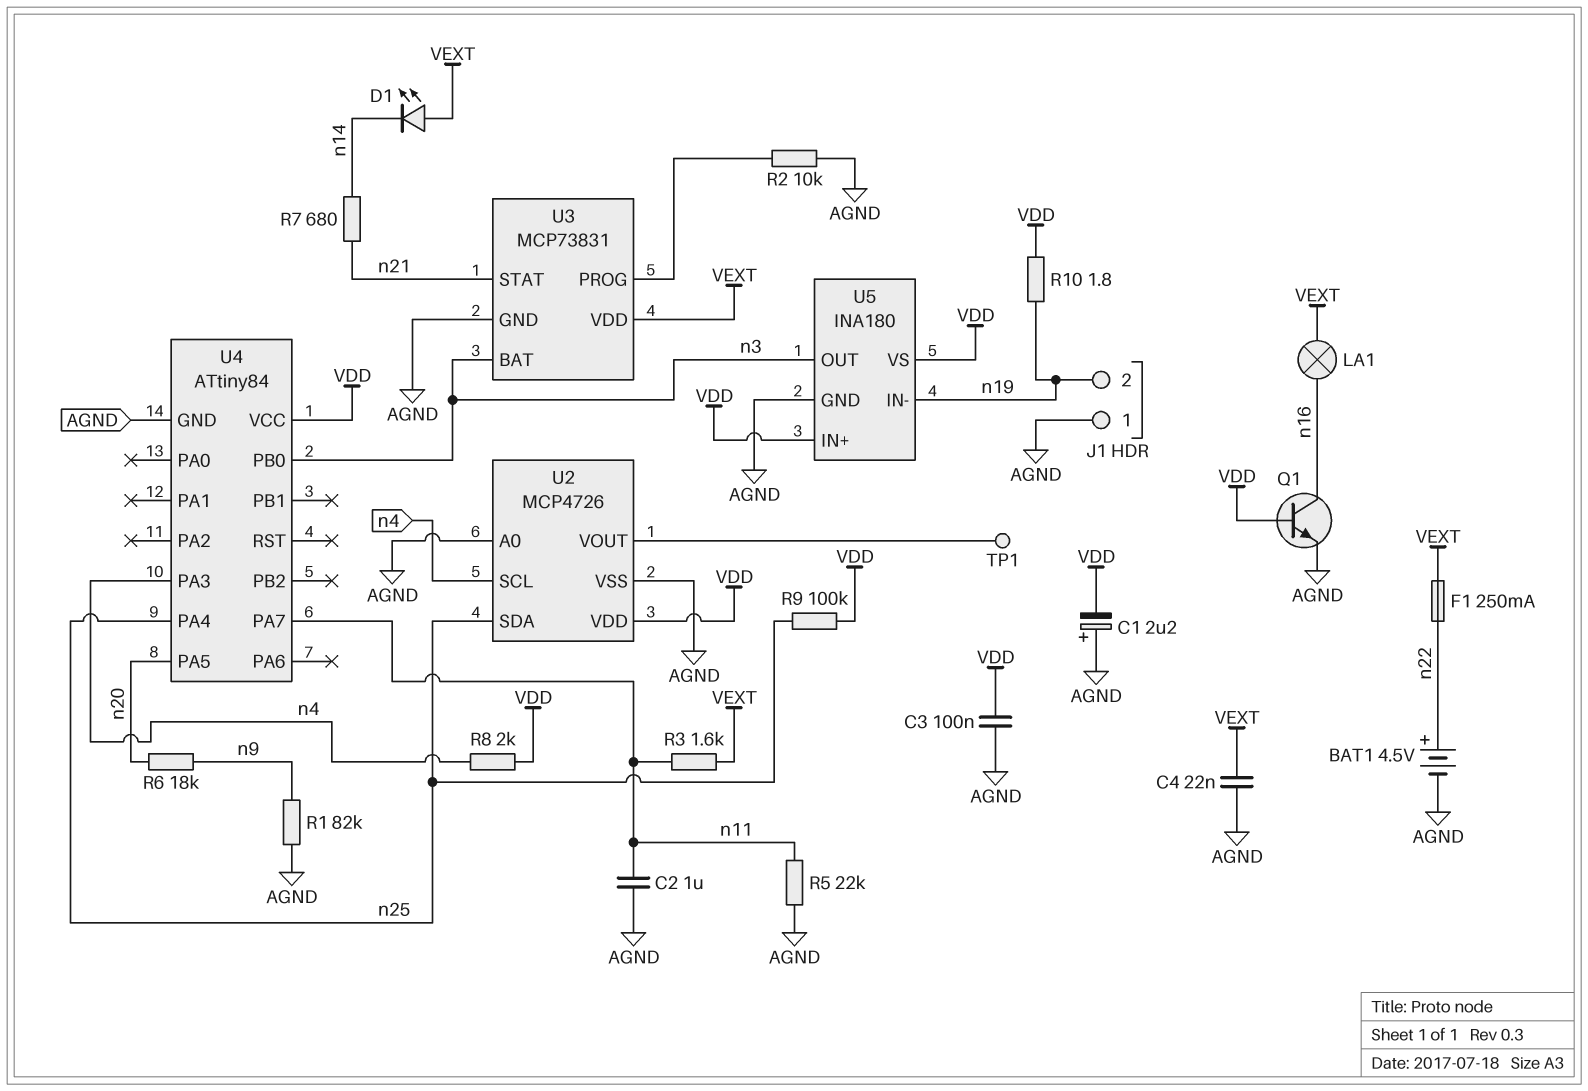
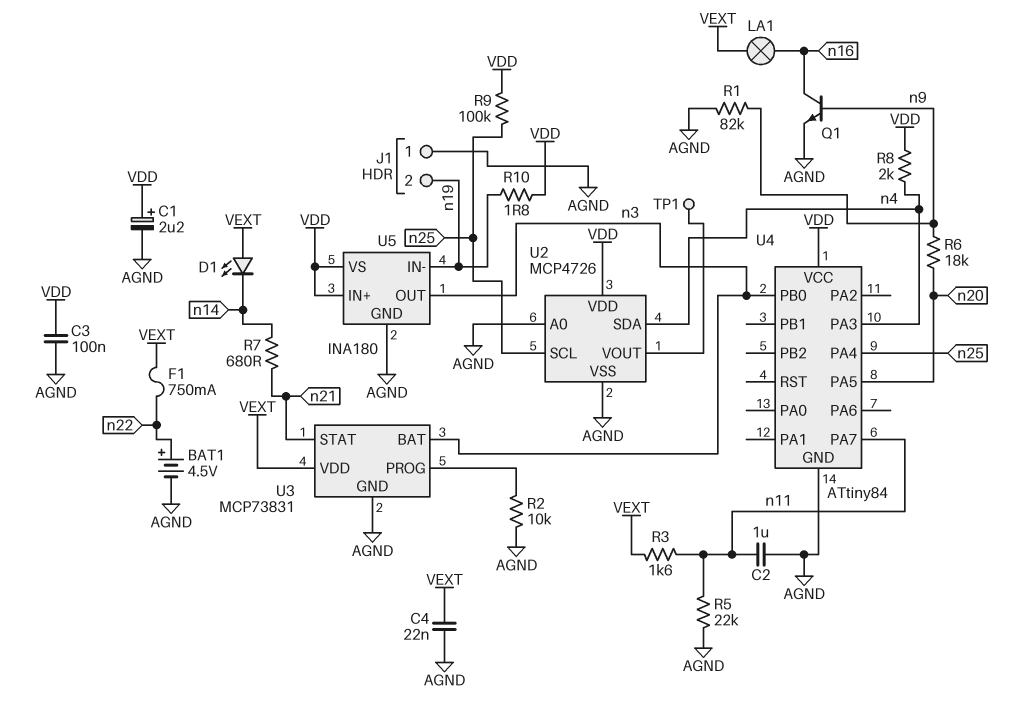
C1: 2.2uF (plus AGND, minus VDD) -> 2.2uF (plus VDD, minus AGND)
F1: 250mA (VEXT, n22) -> 750mA (VEXT, n22)
Q1: NPN (B VDD, C n16, E AGND) -> NPN (B n9, C n16, E AGND)
U2 pin SCL: n4 -> n25
U2 pin SDA: n25 -> n4

